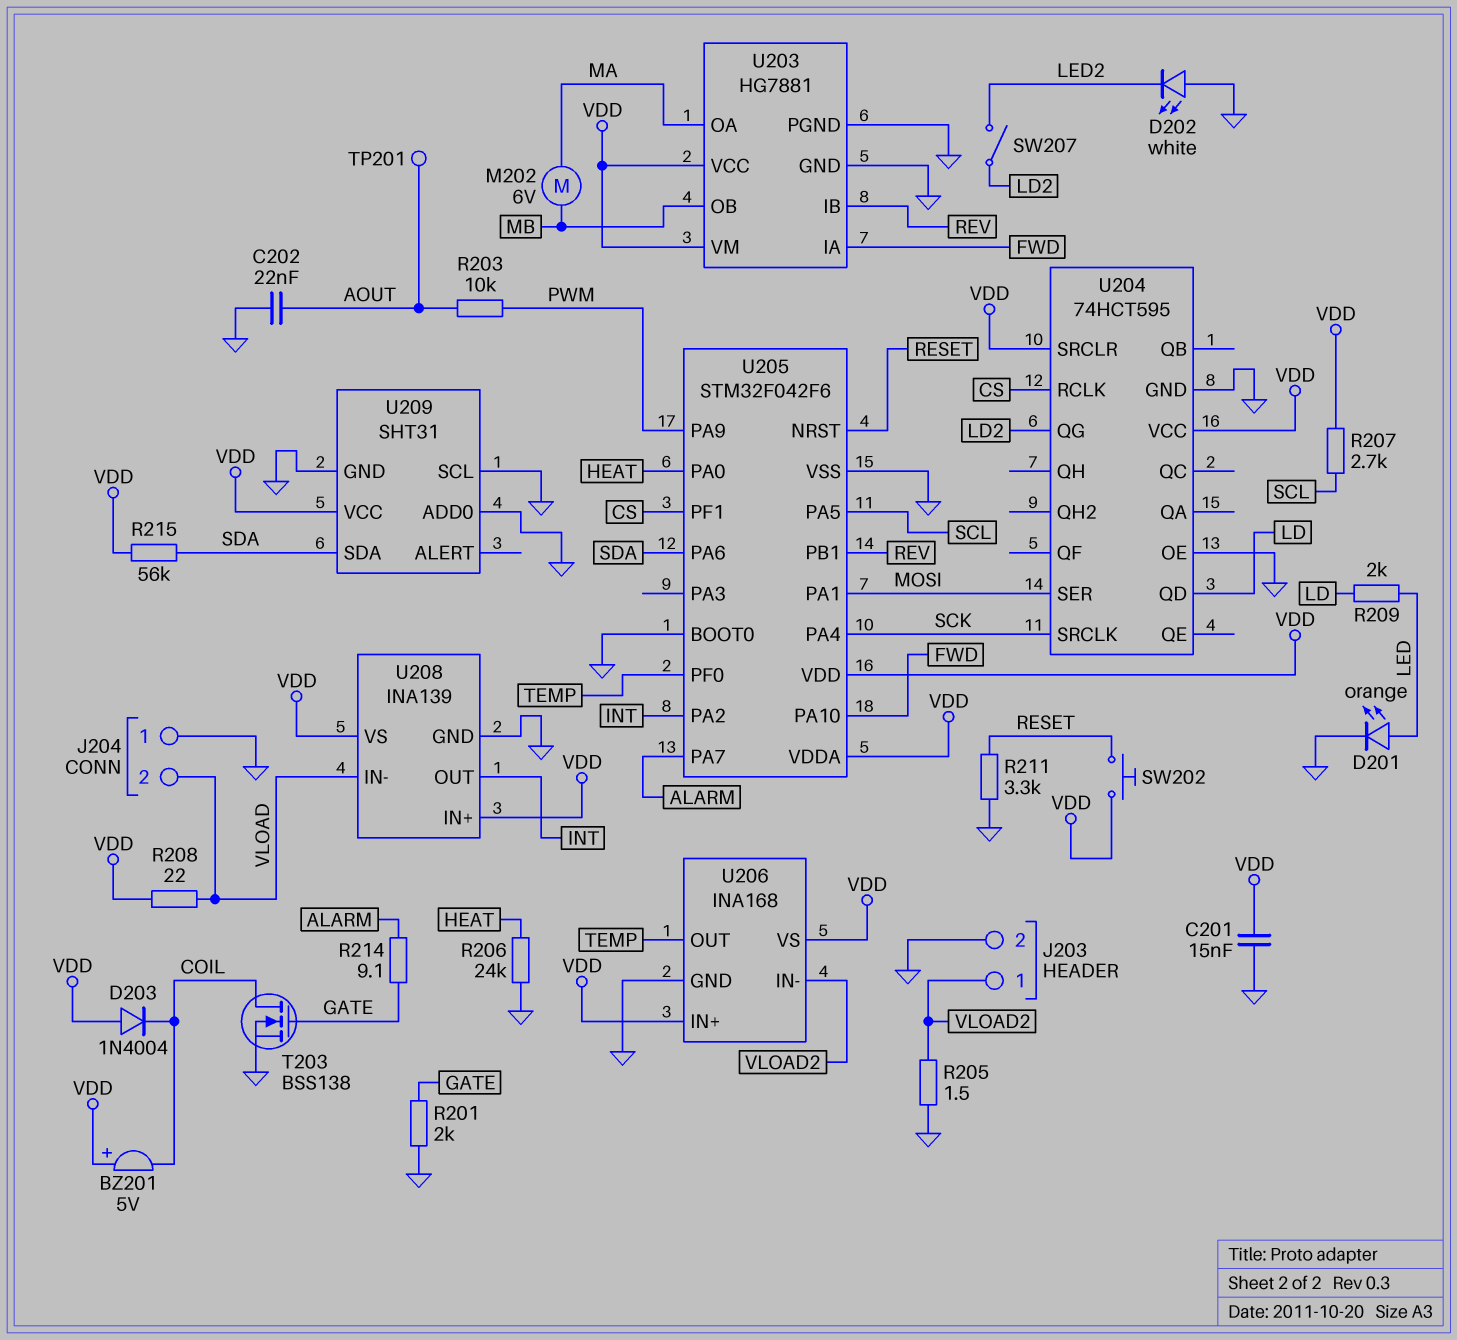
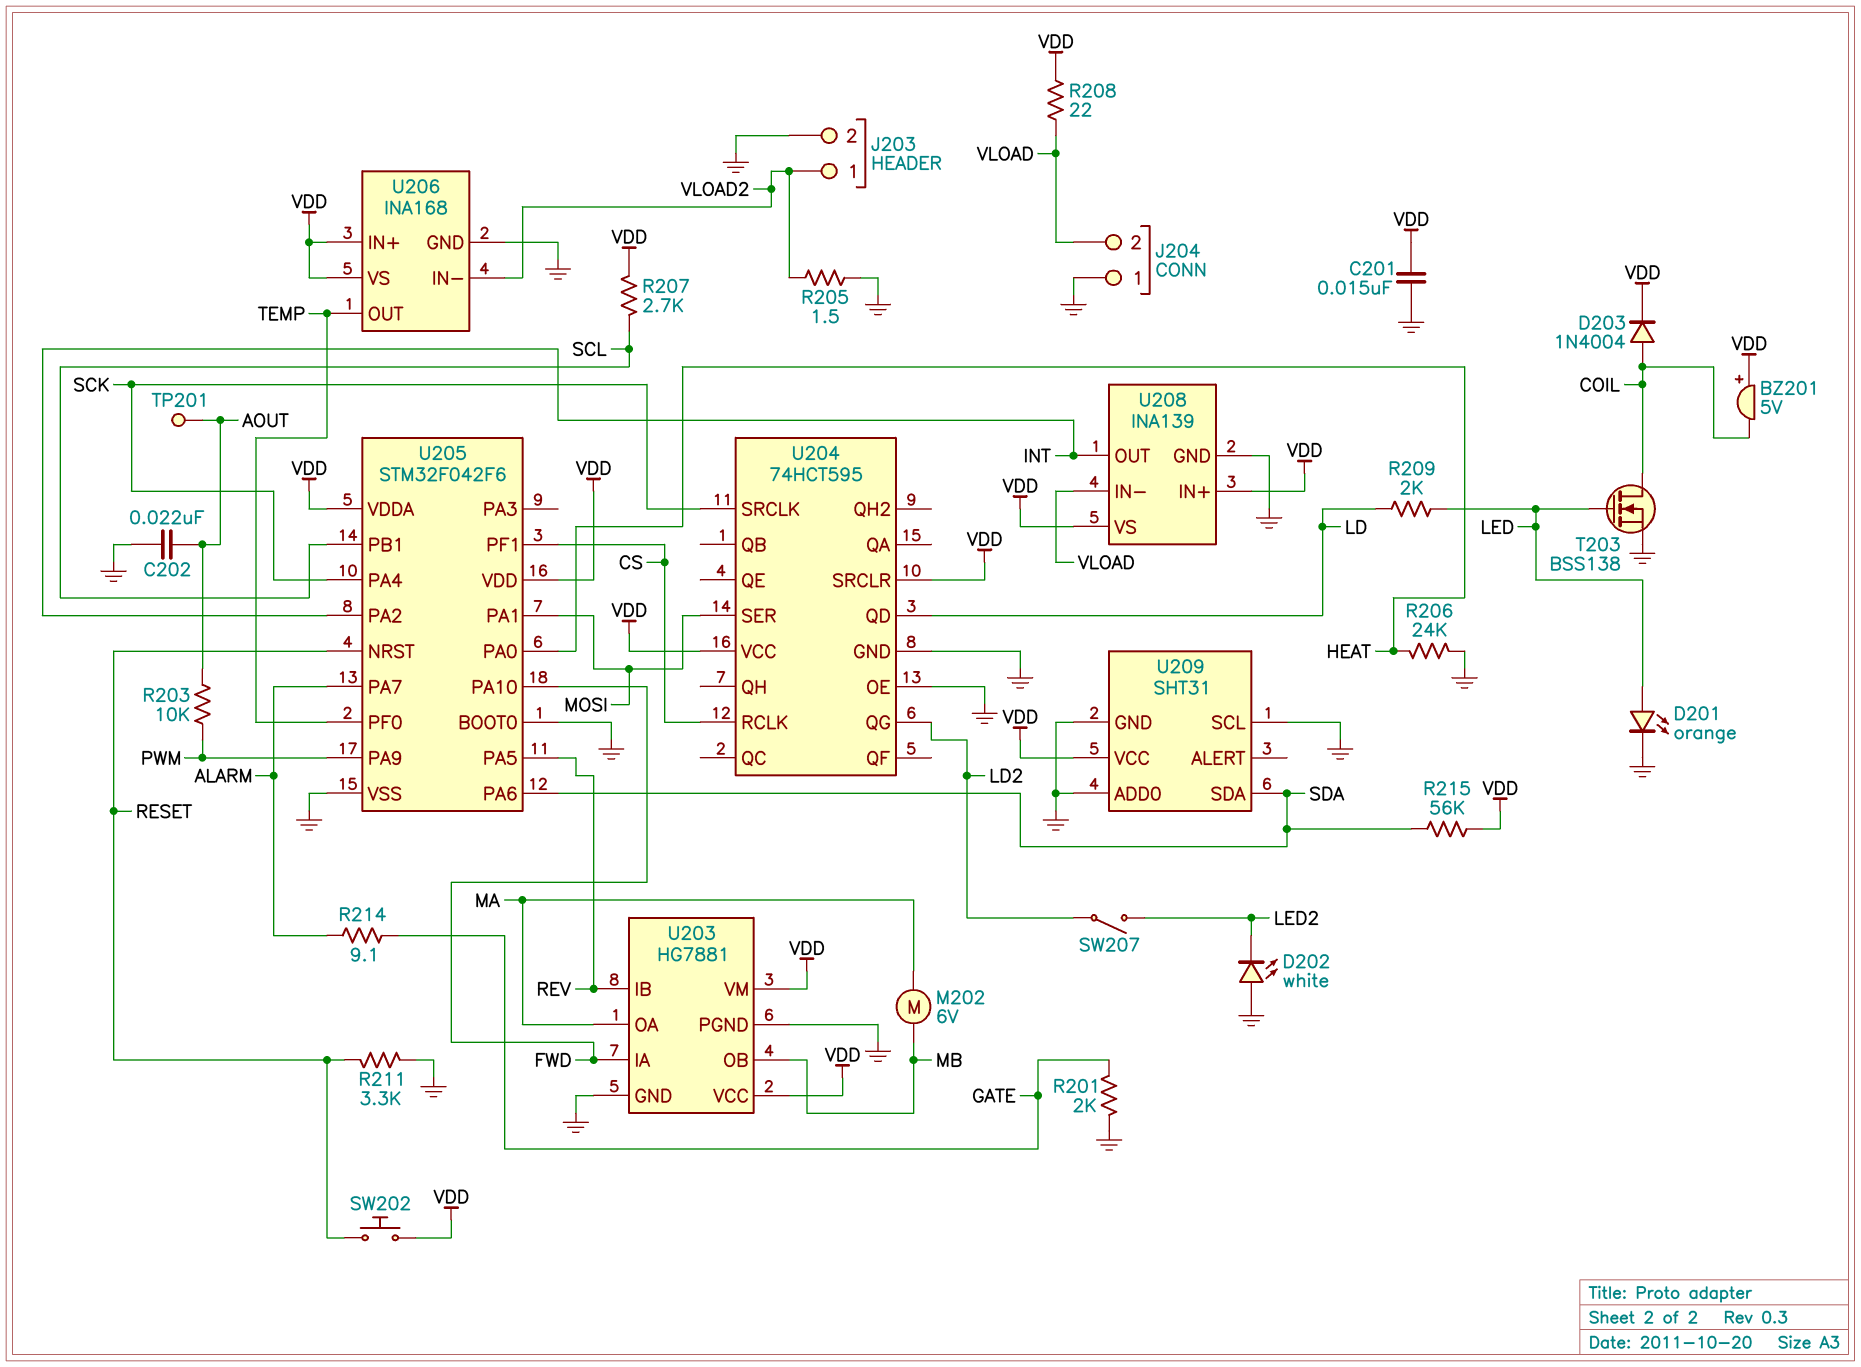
D203: diode 1N4004 (A VDD, K COIL) -> diode 1N4004 (A COIL, K VDD)
T203: NMOS BSS138 (G GATE, D COIL, S GND) -> NMOS BSS138 (G LED, D COIL, S GND)
U205 pin PA5: SCL -> REV
U205 pin PB1: REV -> SCL

